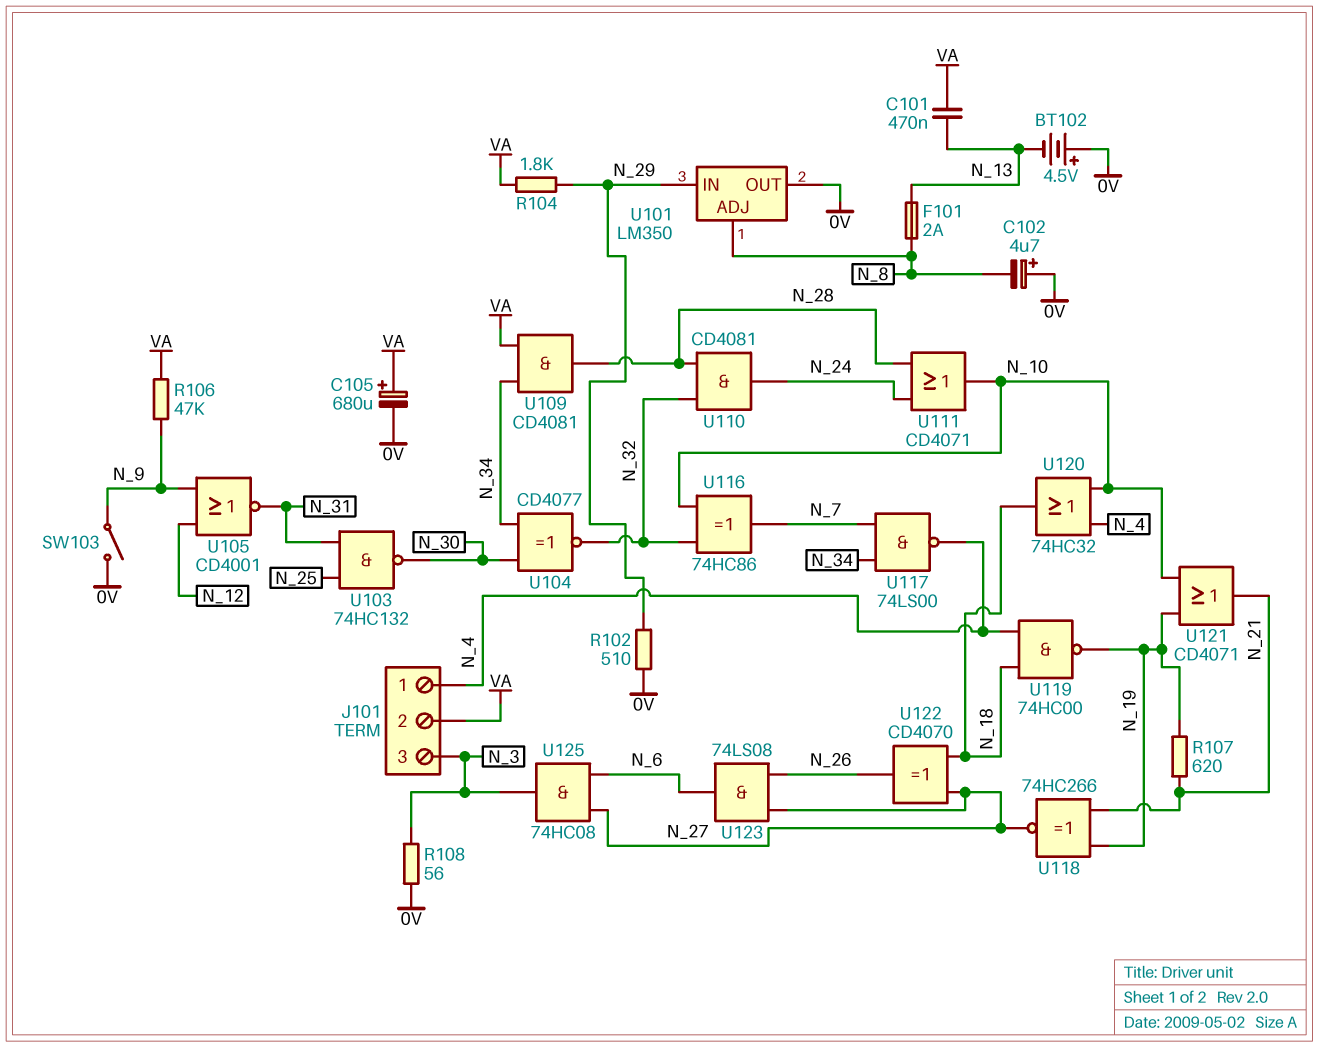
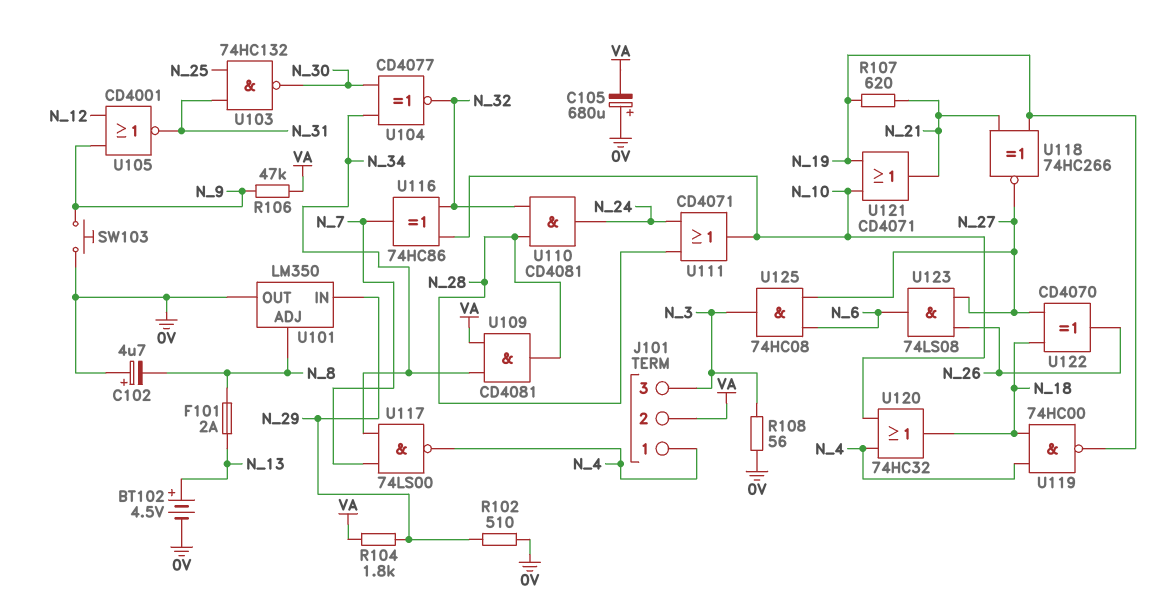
BT102: 4.5V (plus 0V, minus N_13) -> 4.5V (plus N_13, minus 0V)
C101: 470nF (N_13, VA) -> none
C105: 680uF (plus VA, minus 0V) -> 680uF (plus 0V, minus VA)
SW103: switch (0V, N_9) -> button (0V, N_9)

